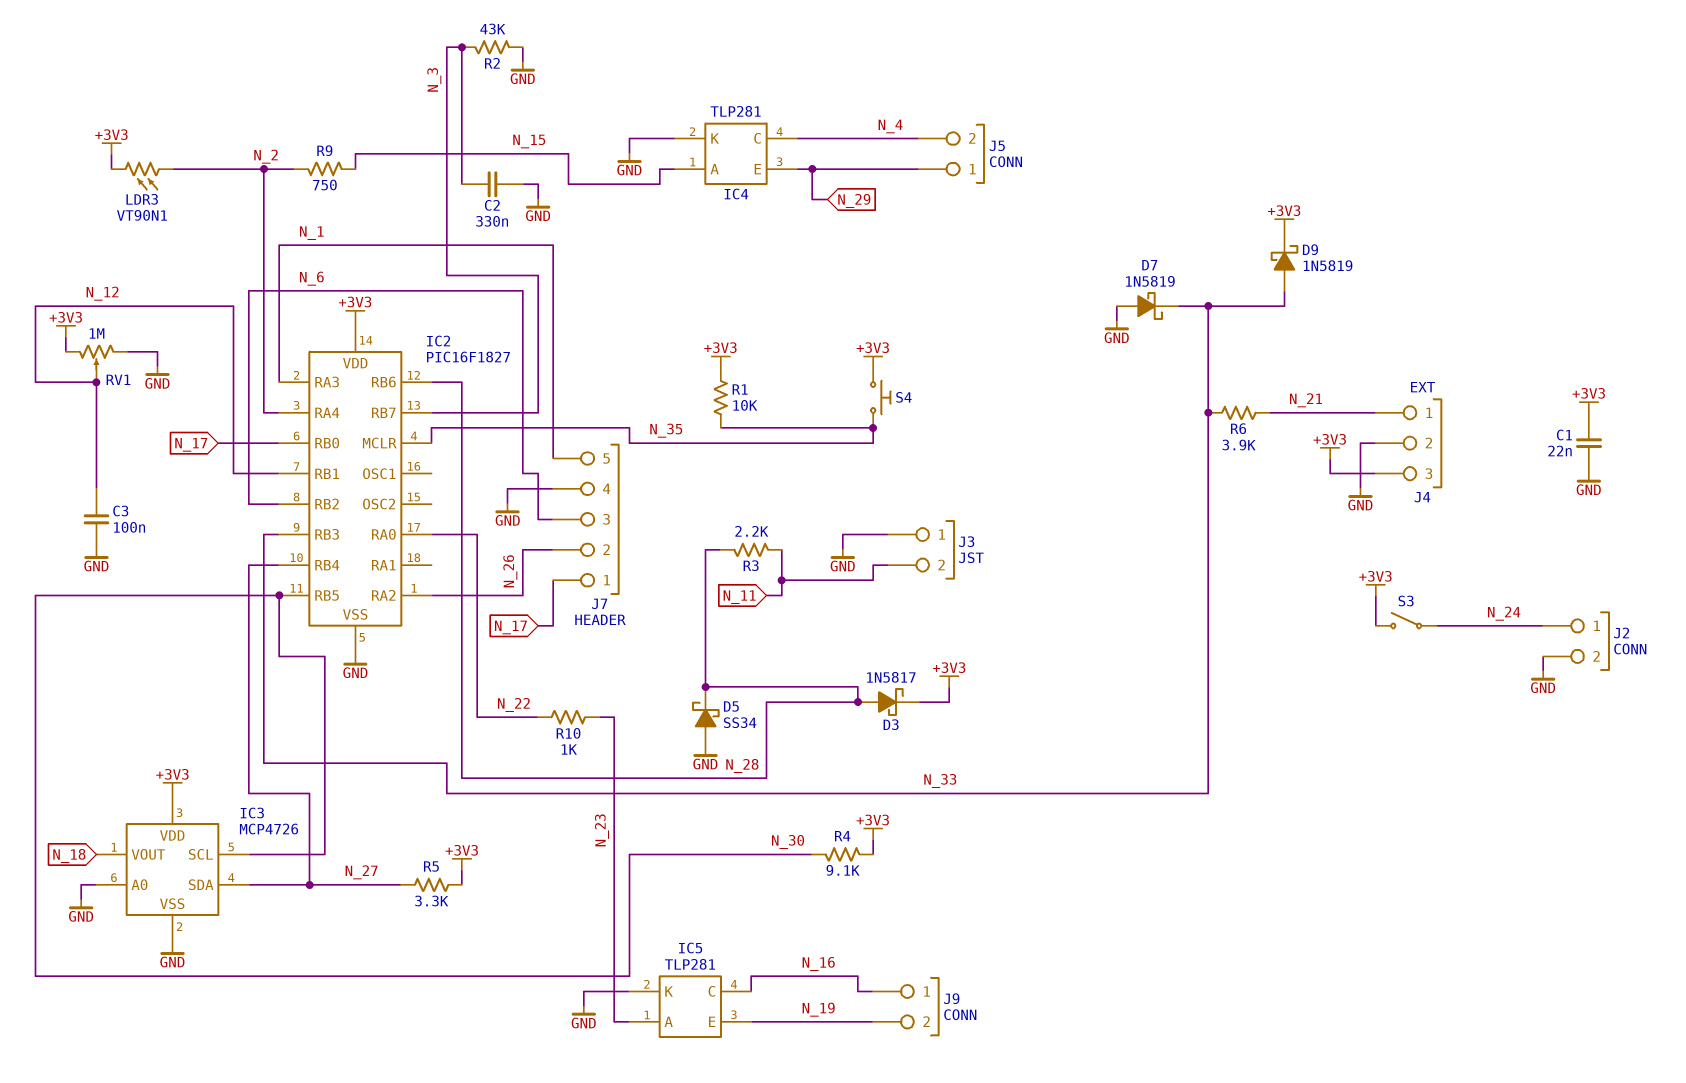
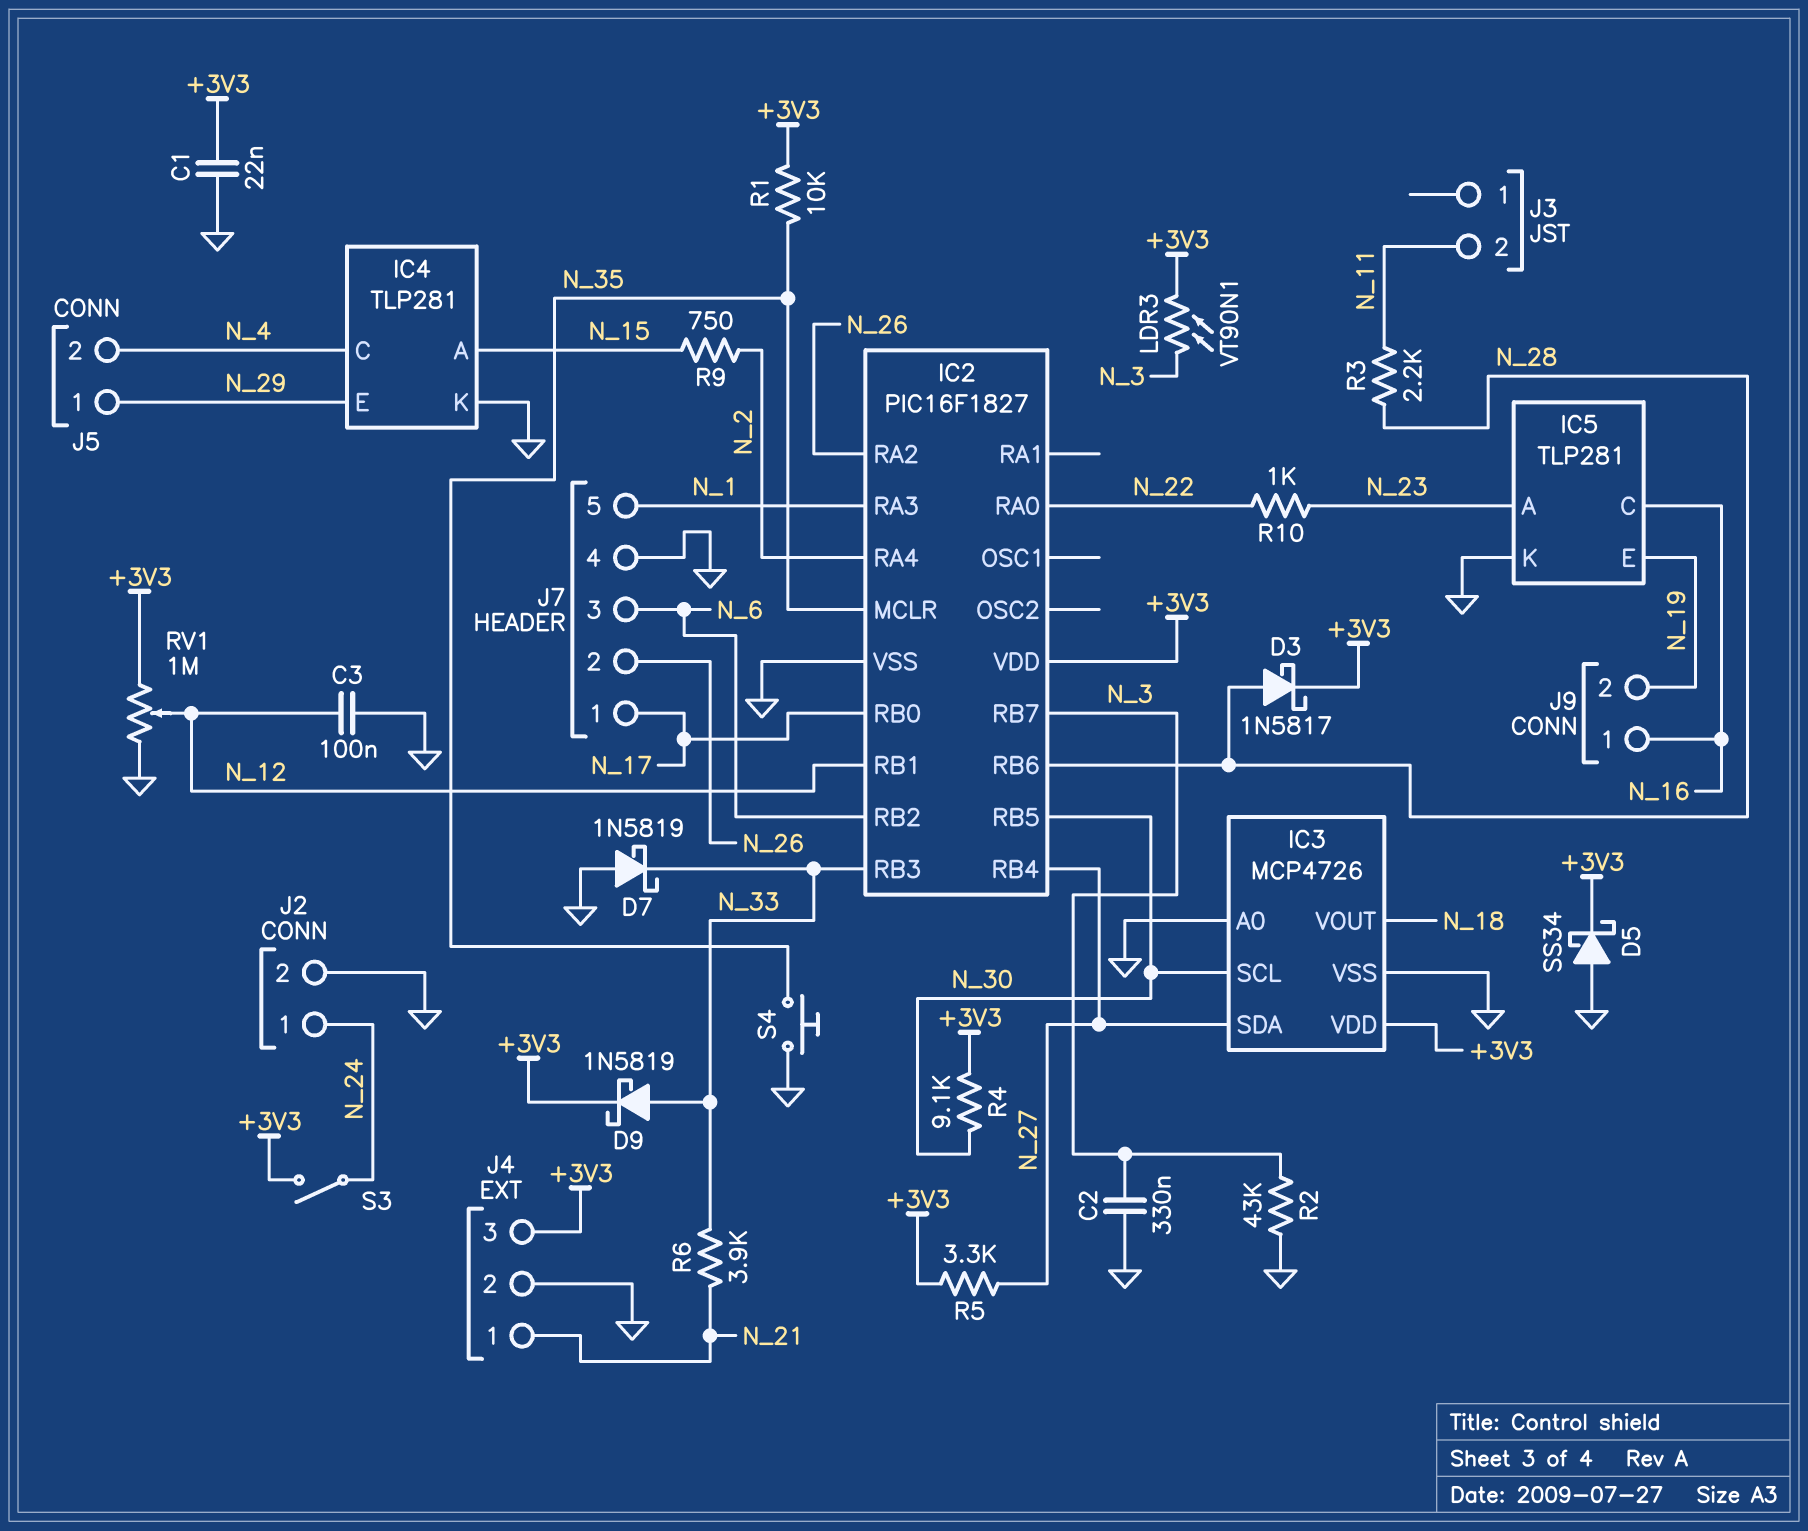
D5: schottky SS34 (A GND, K N_28) -> schottky SS34 (A GND, K +3V3)
J3 pin 1: GND -> none
LDR3: VT90N1 (+3V3, N_2) -> VT90N1 (+3V3, N_3)
S4: button (+3V3, N_35) -> button (GND, N_35)

